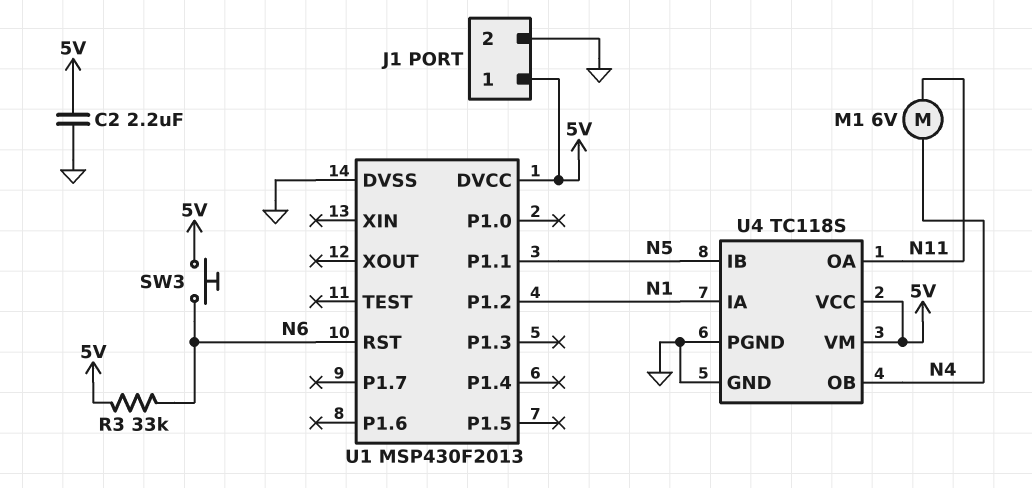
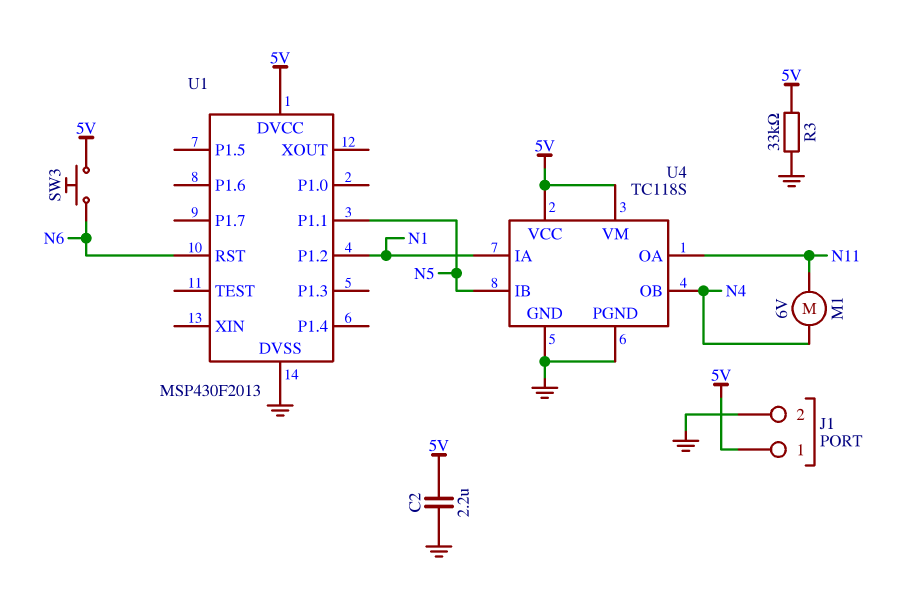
R3: 33k (5V, N6) -> 33k (5V, GND)

